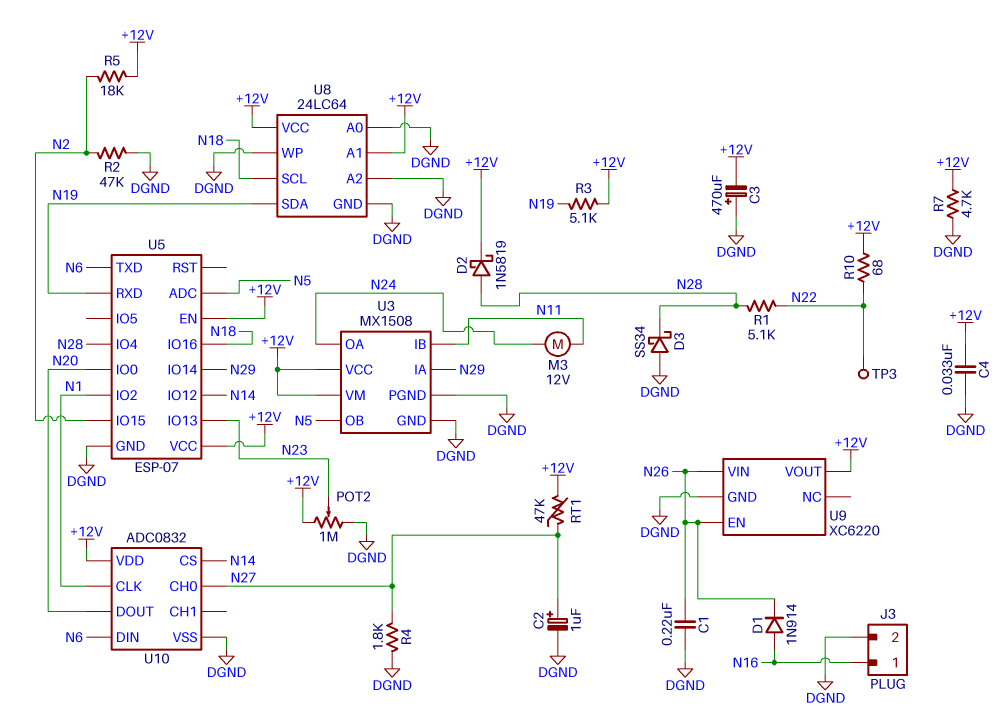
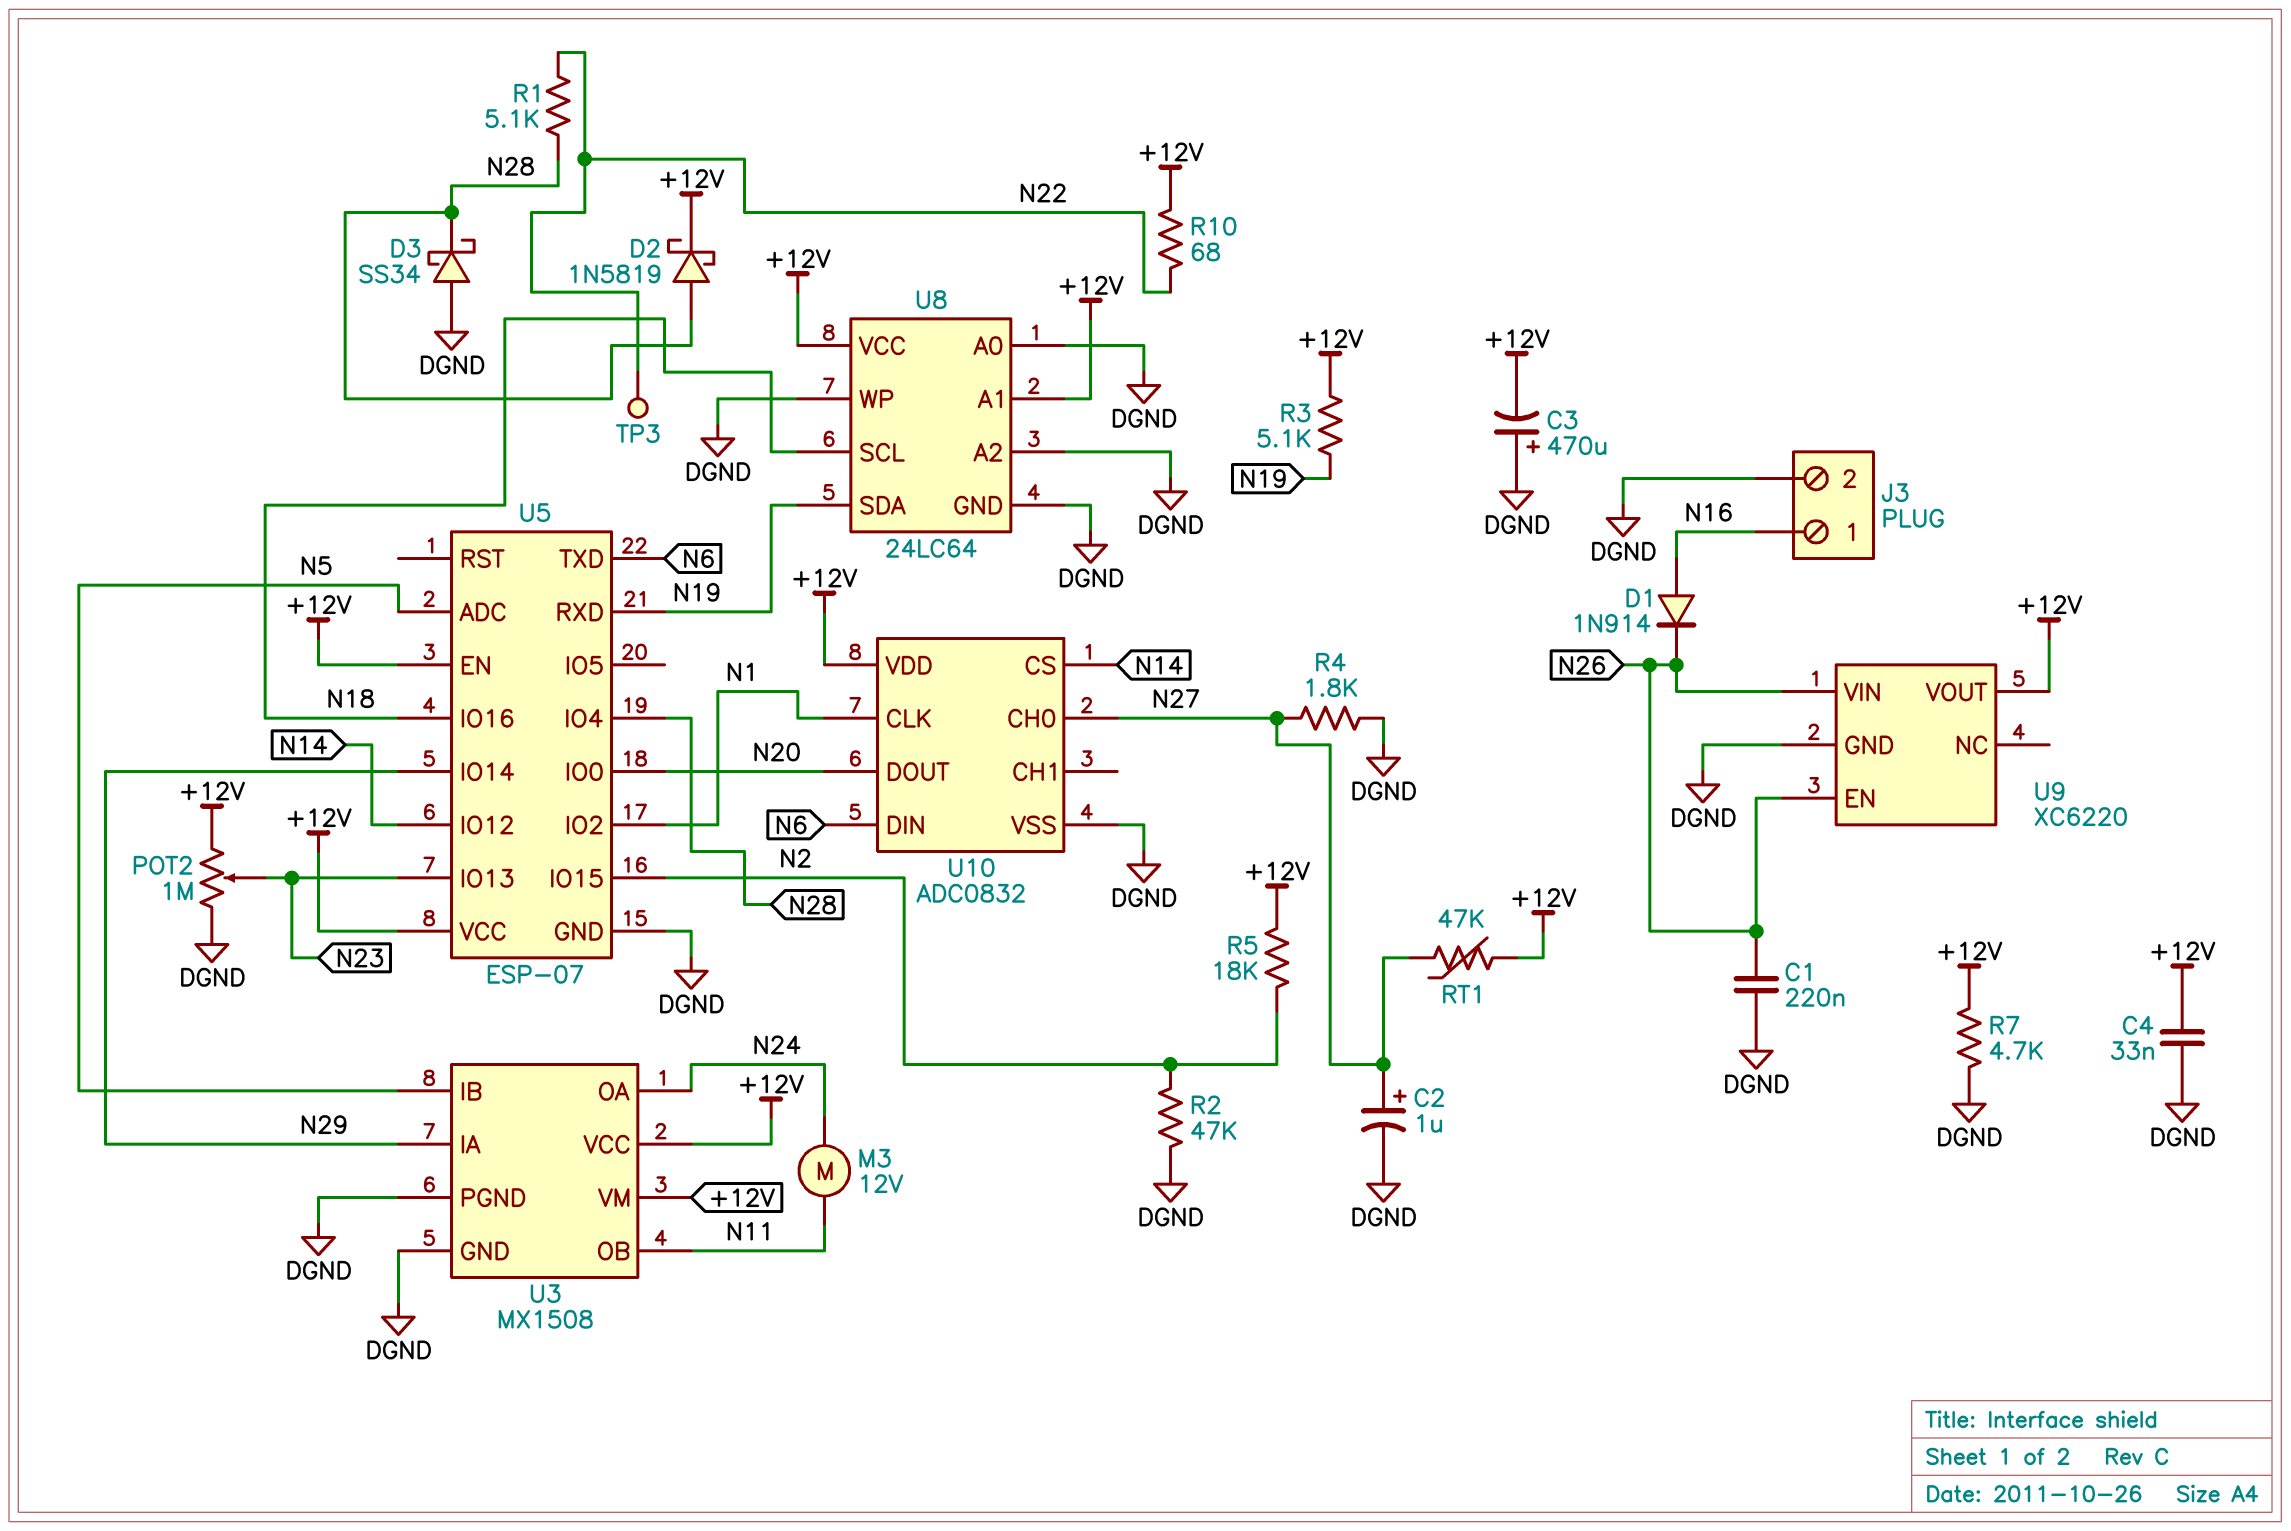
U3 pin IB: N11 -> N5
U3 pin OB: N5 -> N11

